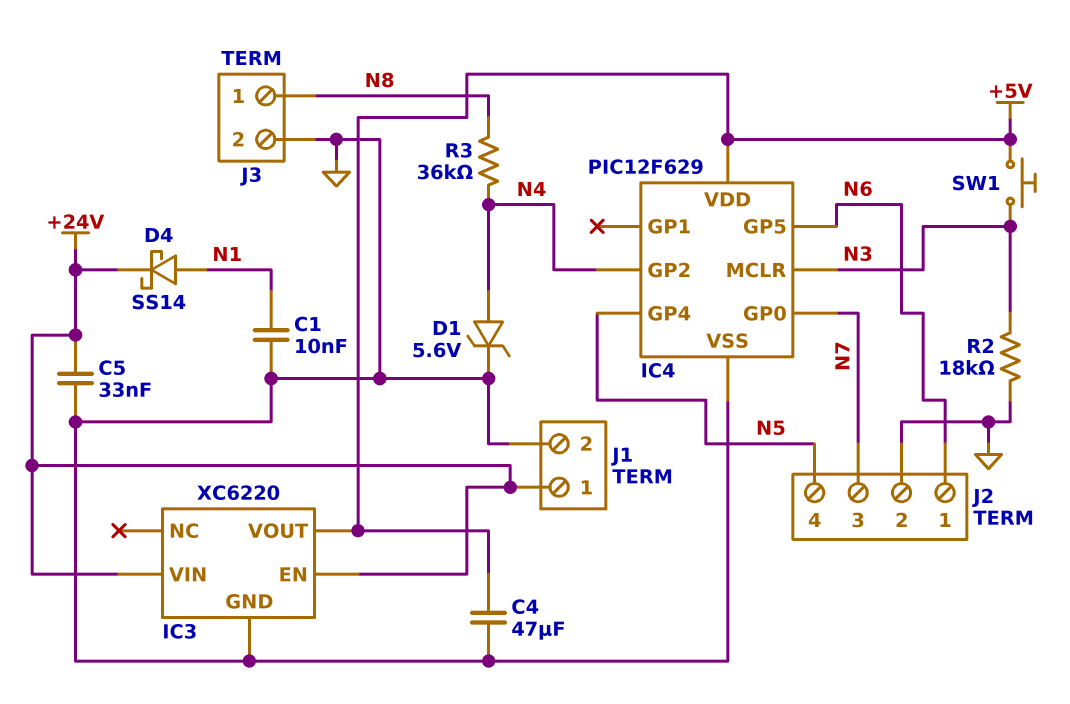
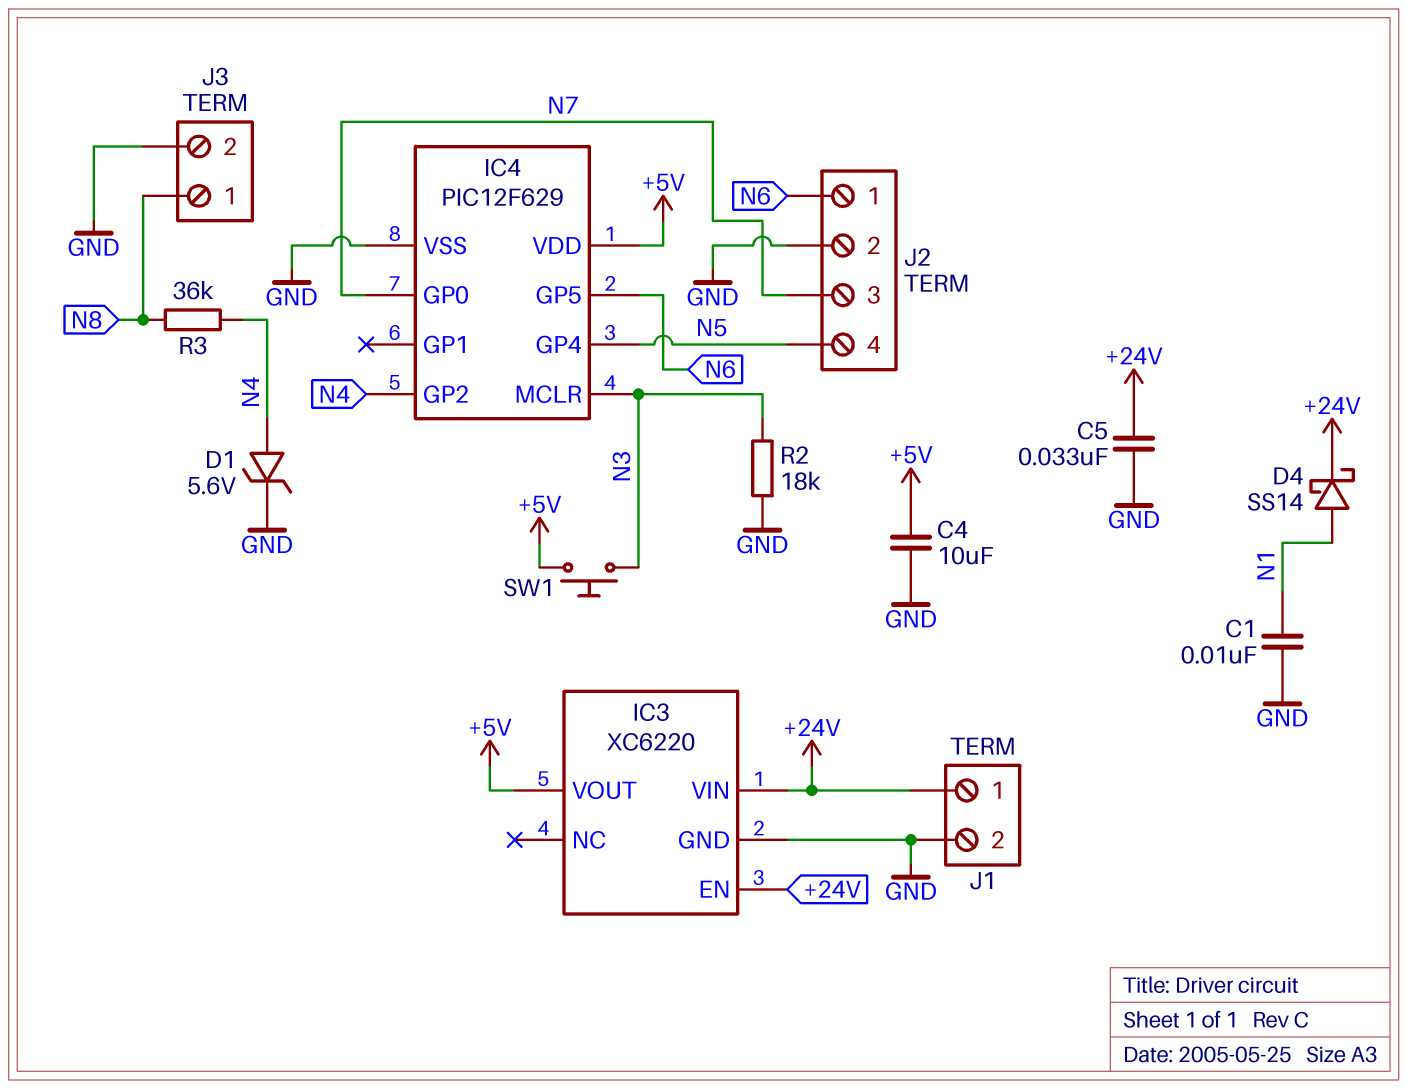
C4: 47uF (+5V, GND) -> 10uF (+5V, GND)

